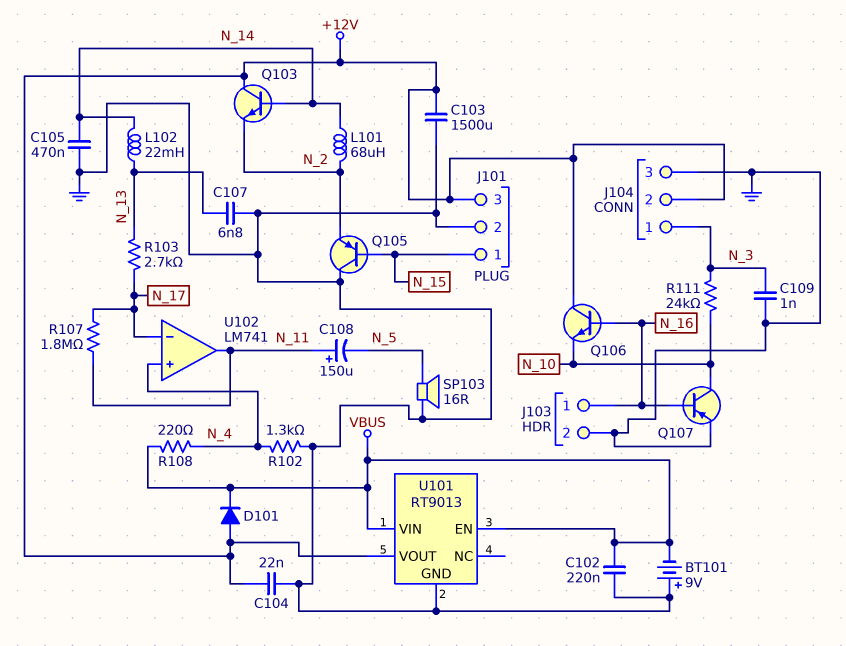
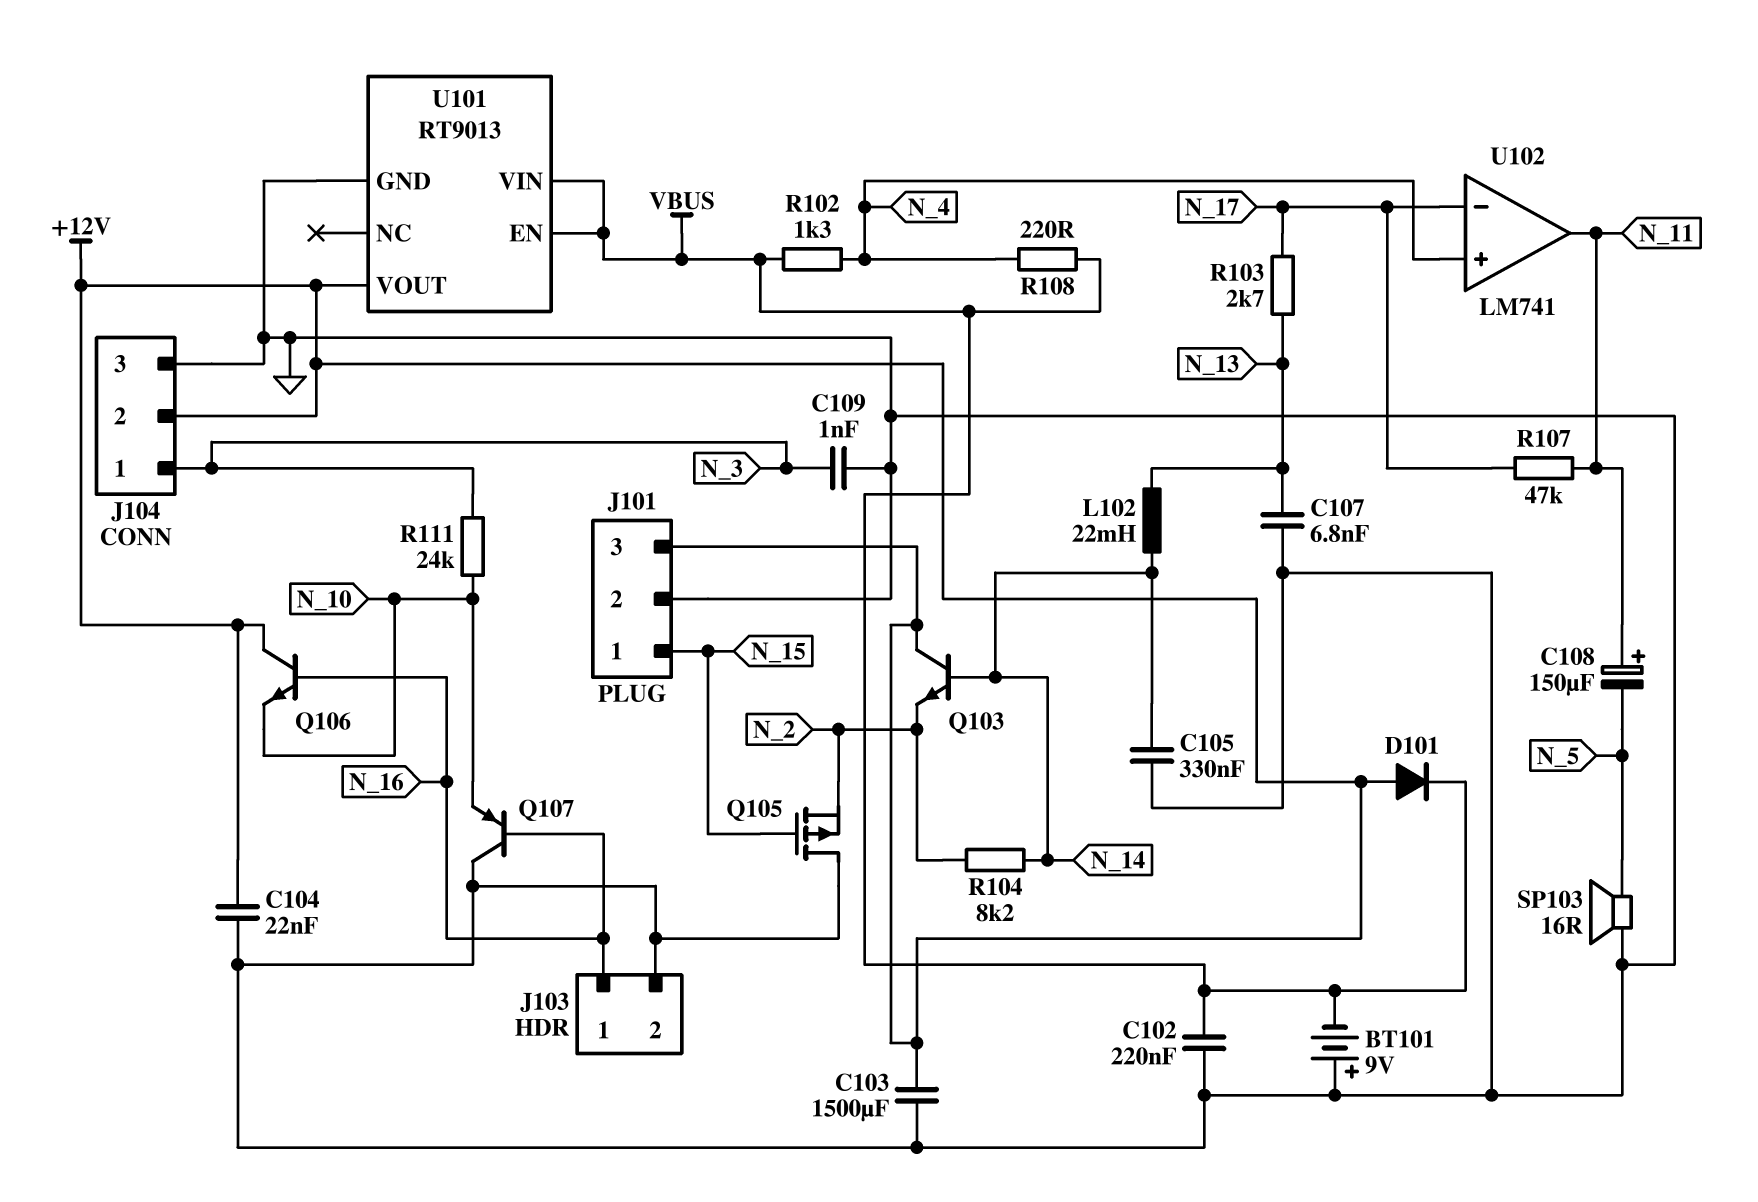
C105: 470nF (GND, N_14) -> 330nF (GND, N_14)
L101: 68uH (N_2, N_14) -> none
Q105: PNP (B N_15, C GND, E N_2) -> PMOS (G N_15, D GND, S N_2)
Q107: PNP (B N_16, C N_10, E GND) -> PNP (B N_16, C GND, E N_10)
R102: 1.3k (GND, N_4) -> 1.3k (N_4, VBUS)
R104: none -> 8.2k (N_2, N_14)
R107: 1.8M (N_11, N_17) -> 47k (N_11, N_17)

